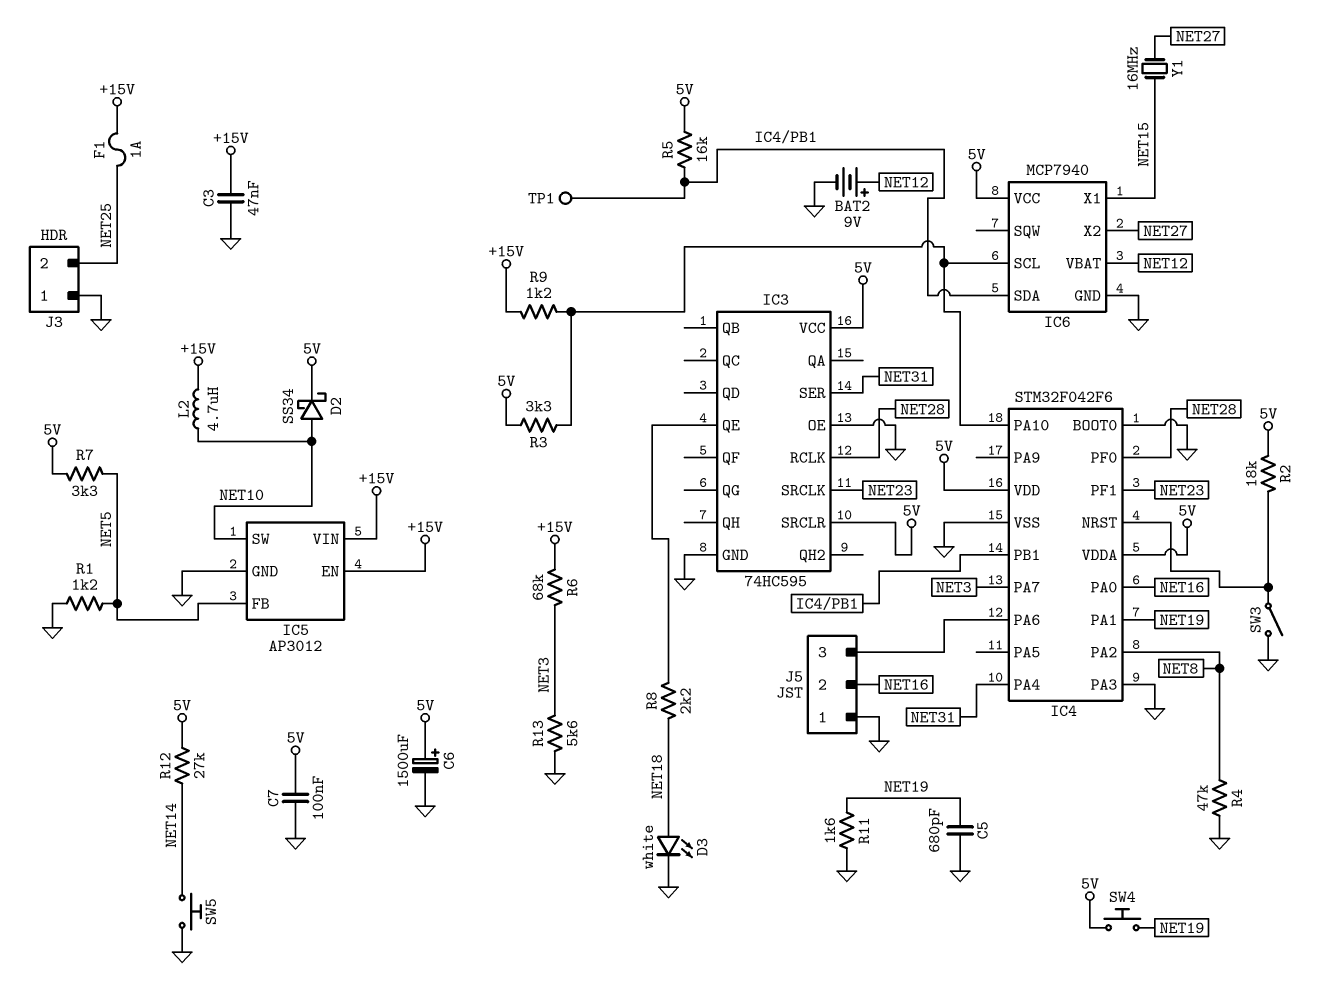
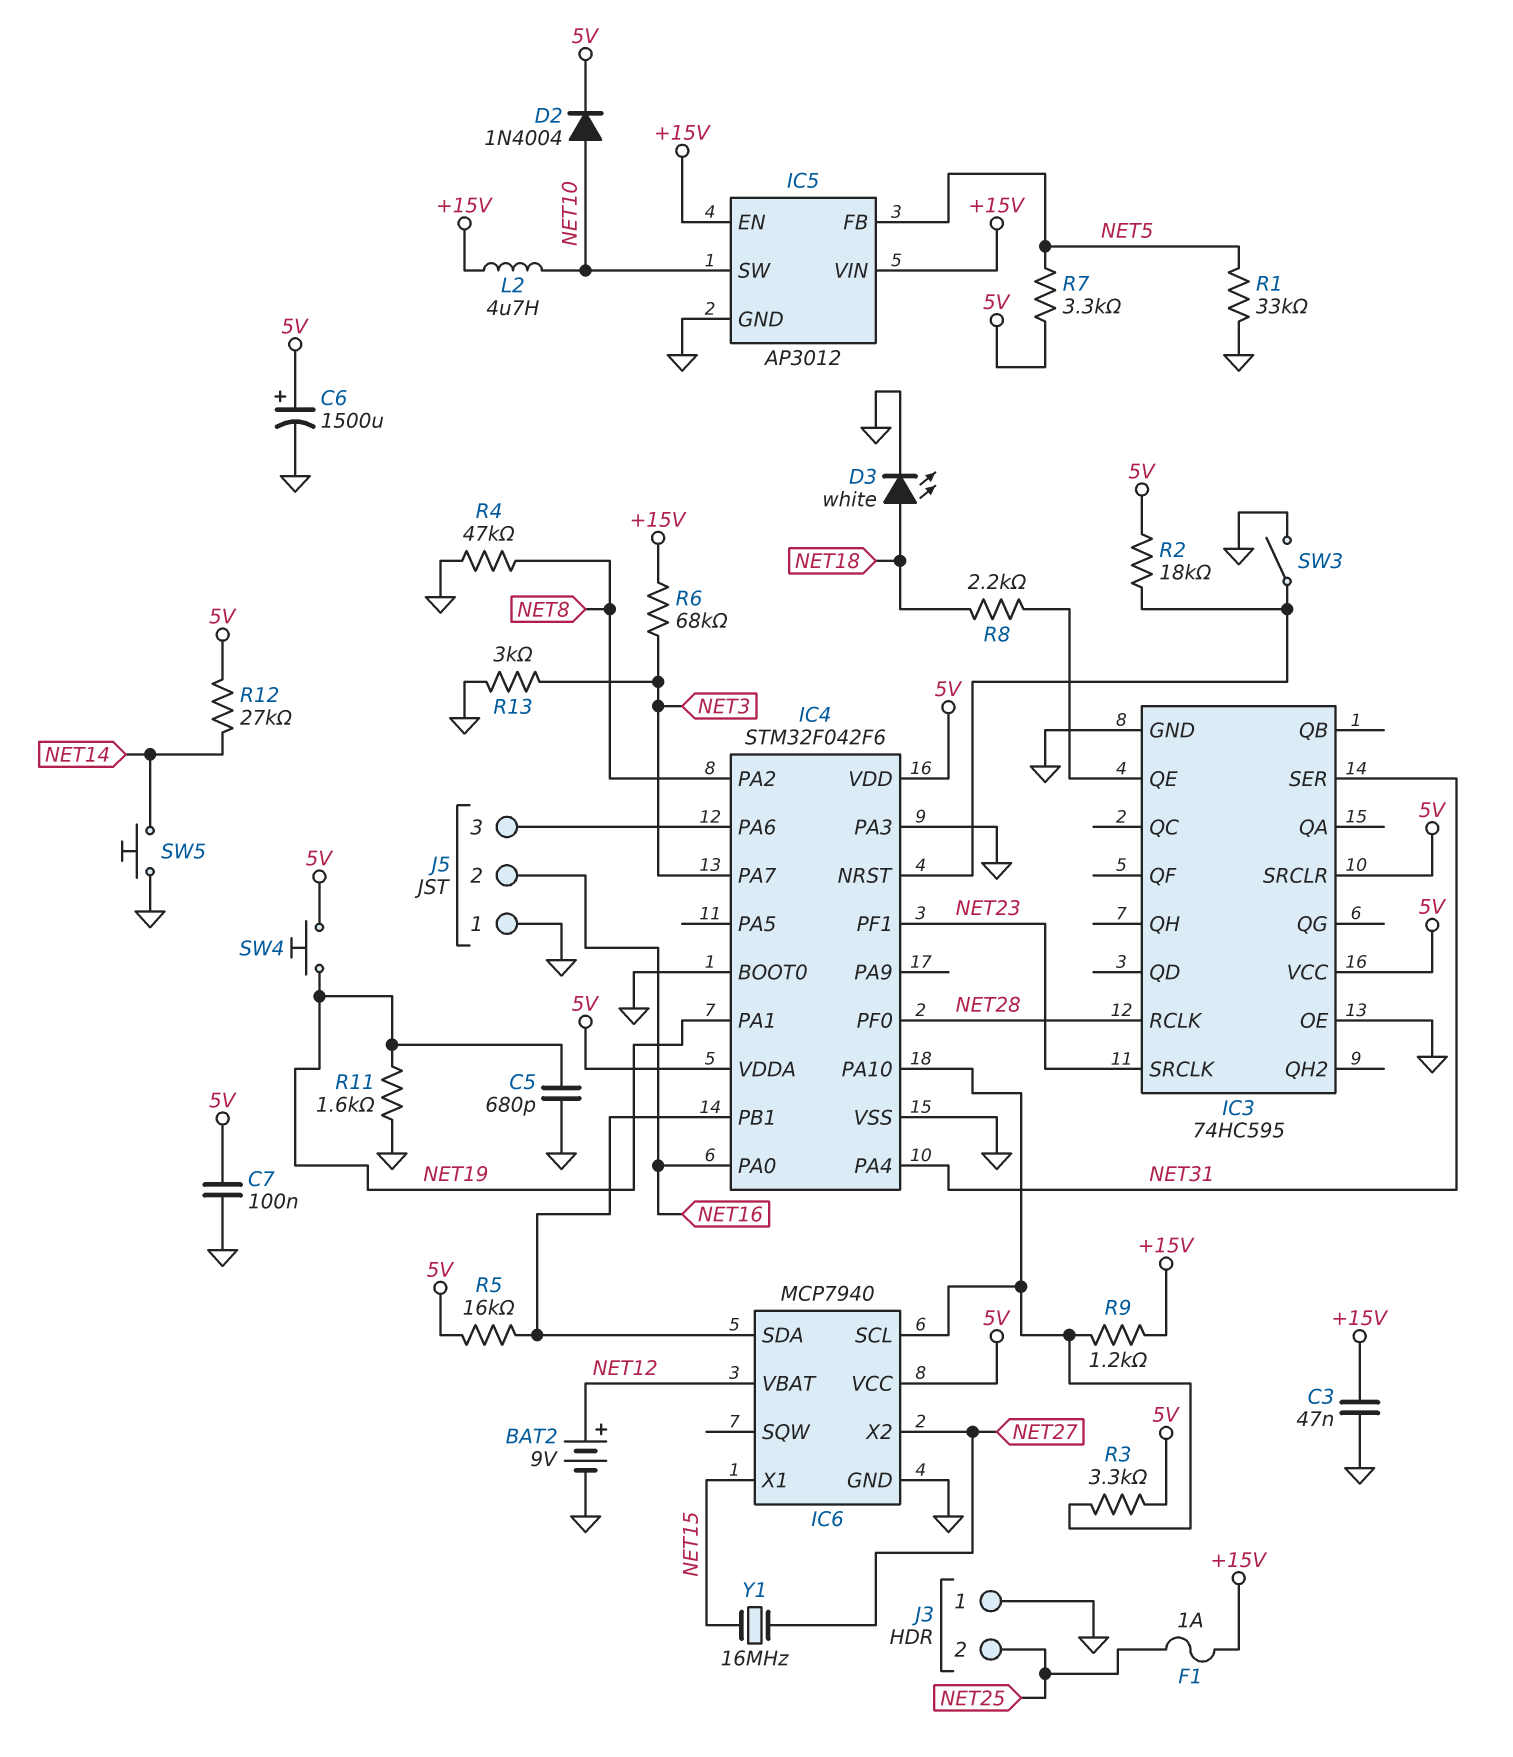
D2: schottky SS34 (A NET10, K 5V) -> diode 1N4004 (A NET10, K 5V)
R1: 1.2k (GND, NET5) -> 33k (GND, NET5)
R13: 5.6k (GND, NET3) -> 3k (GND, NET3)
TP1: test point (IC4/PB1) -> none

